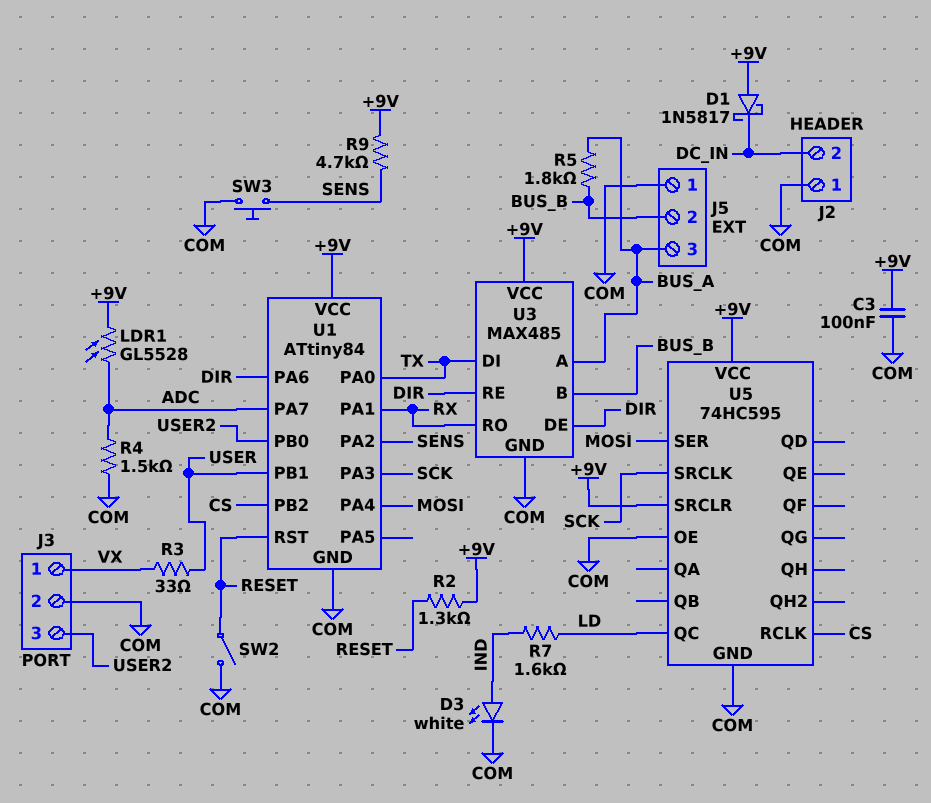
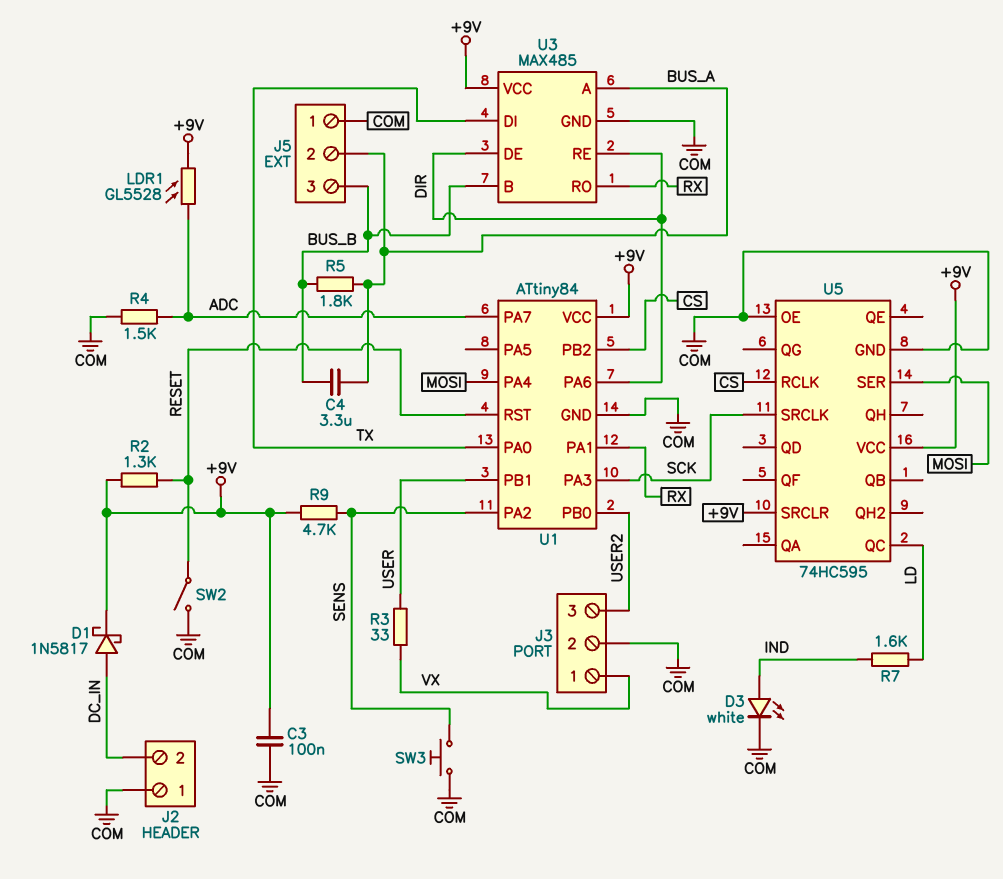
C4: none -> 3.3uF (BUS_A, BUS_B)
D1: schottky 1N5817 (A +9V, K DC_IN) -> schottky 1N5817 (A DC_IN, K +9V)
J5 pin 2: BUS_B -> BUS_A
J5 pin 3: BUS_A -> BUS_B

